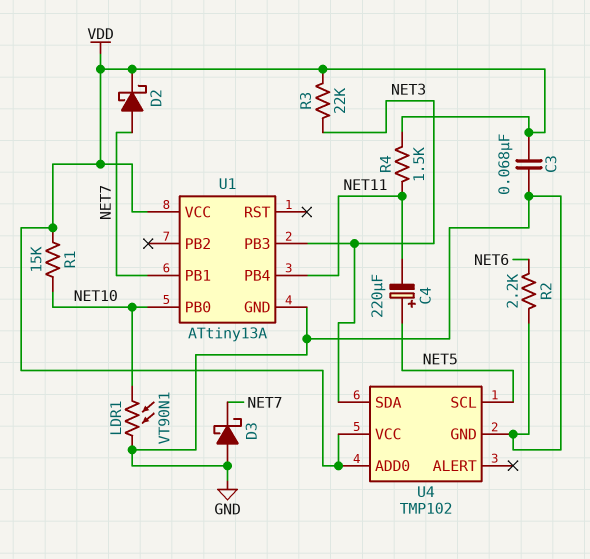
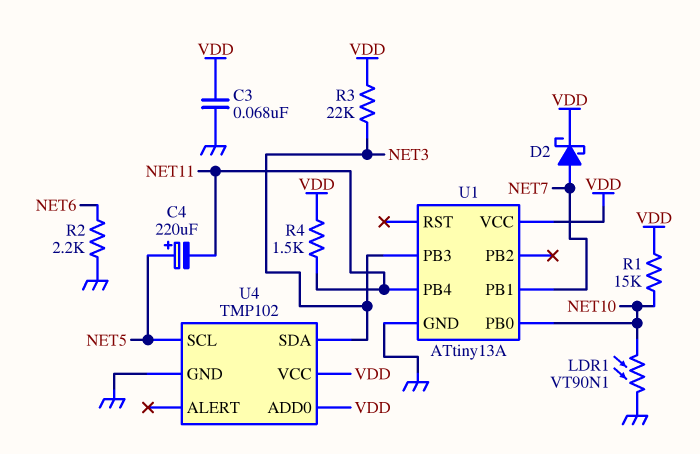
D3: schottky (A GND, K NET7) -> none

